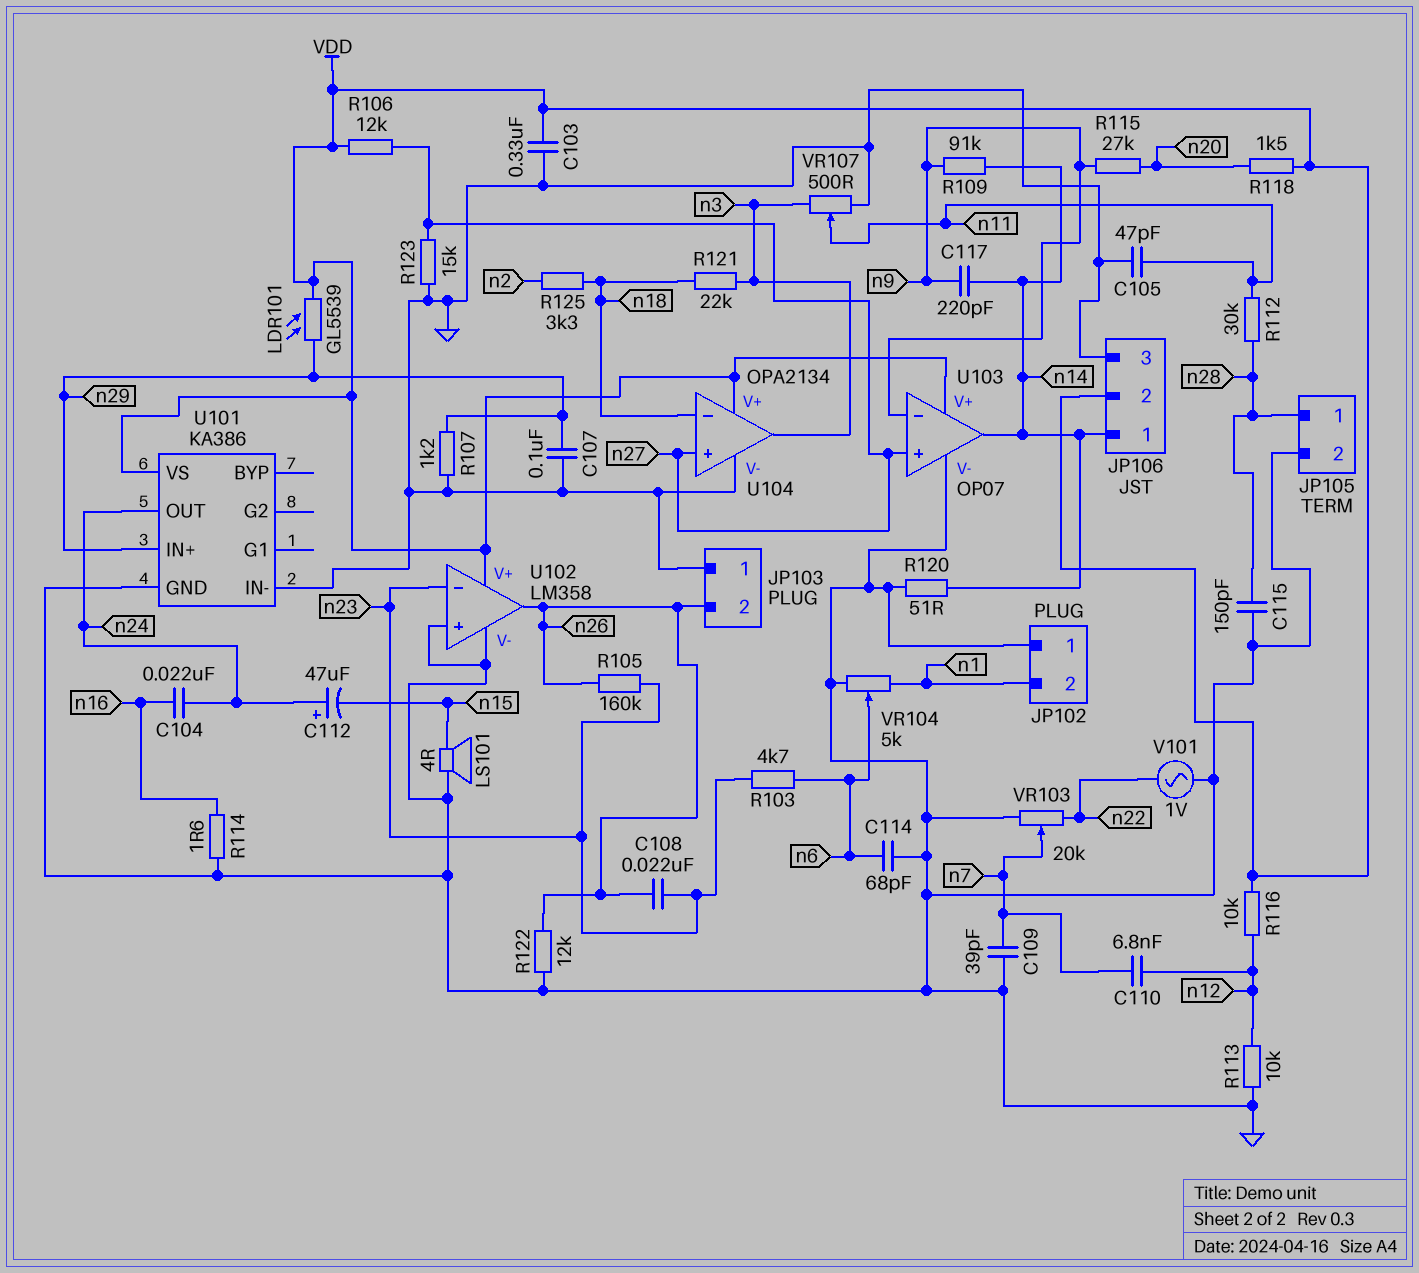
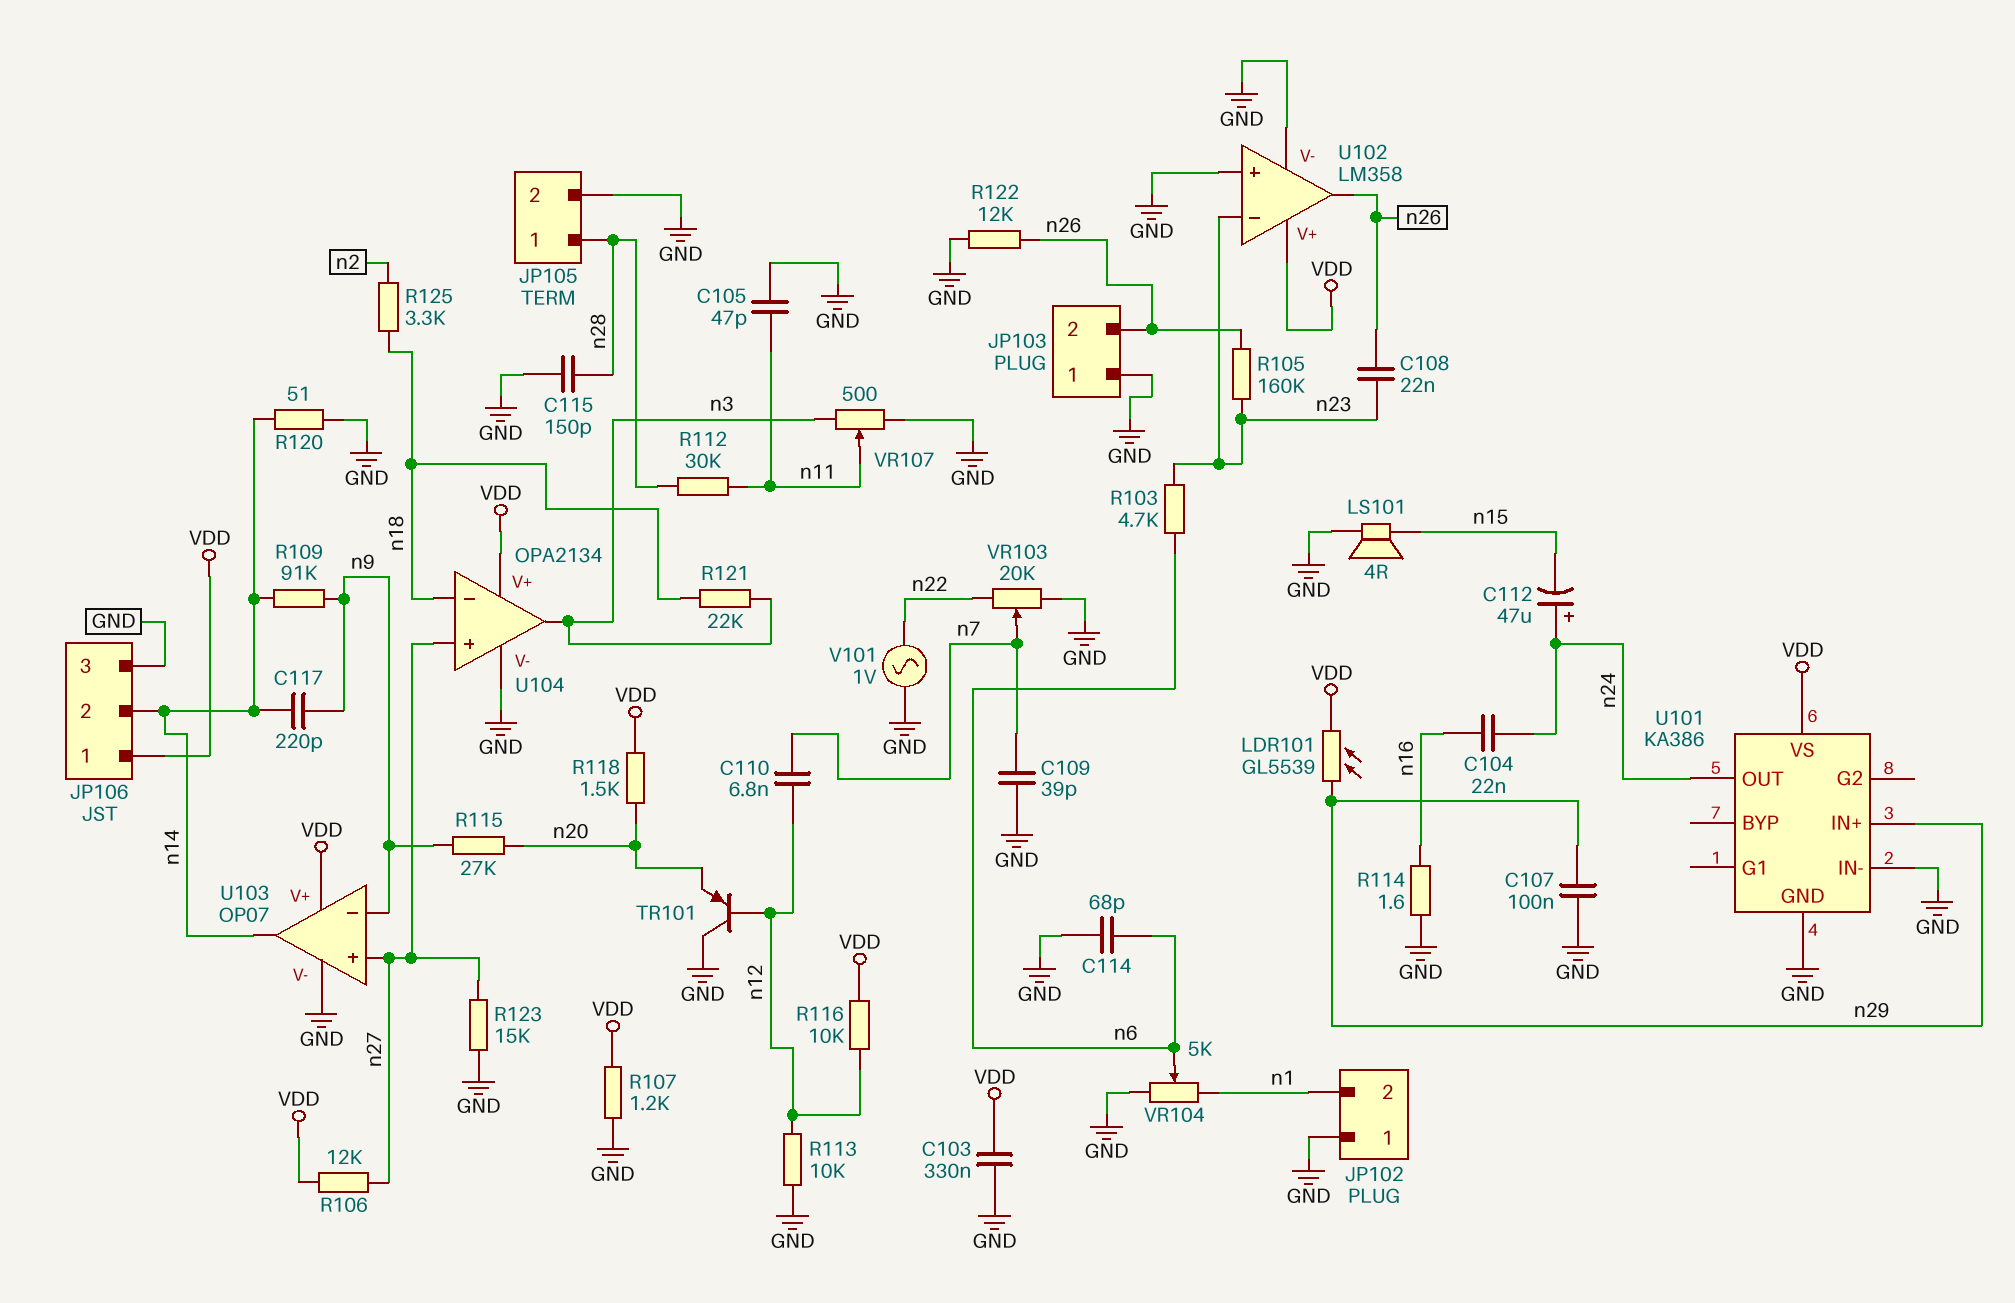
JP106 pin 1: n14 -> VDD
JP106 pin 2: VDD -> n14
R107: 1.2k (GND, n29) -> 1.2k (GND, VDD)
TR101: none -> PNP (B n12, C GND, E n20)

